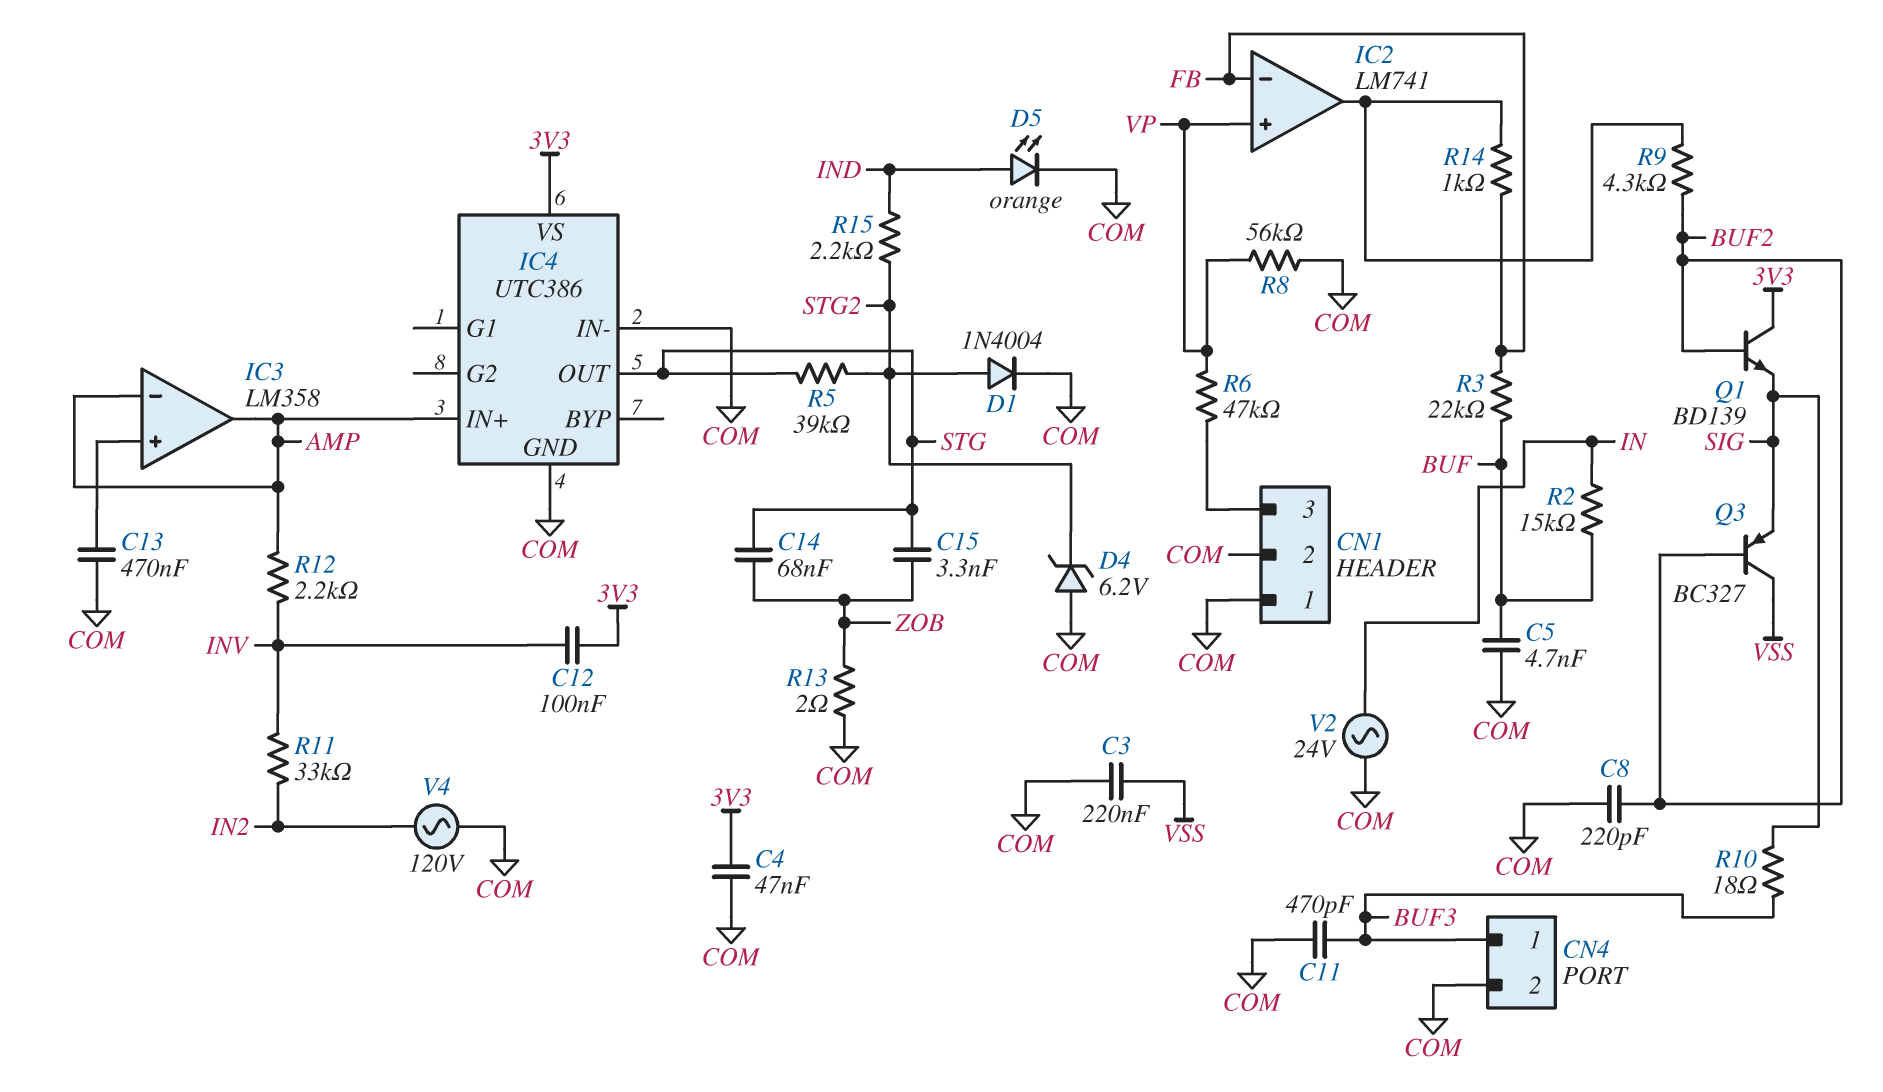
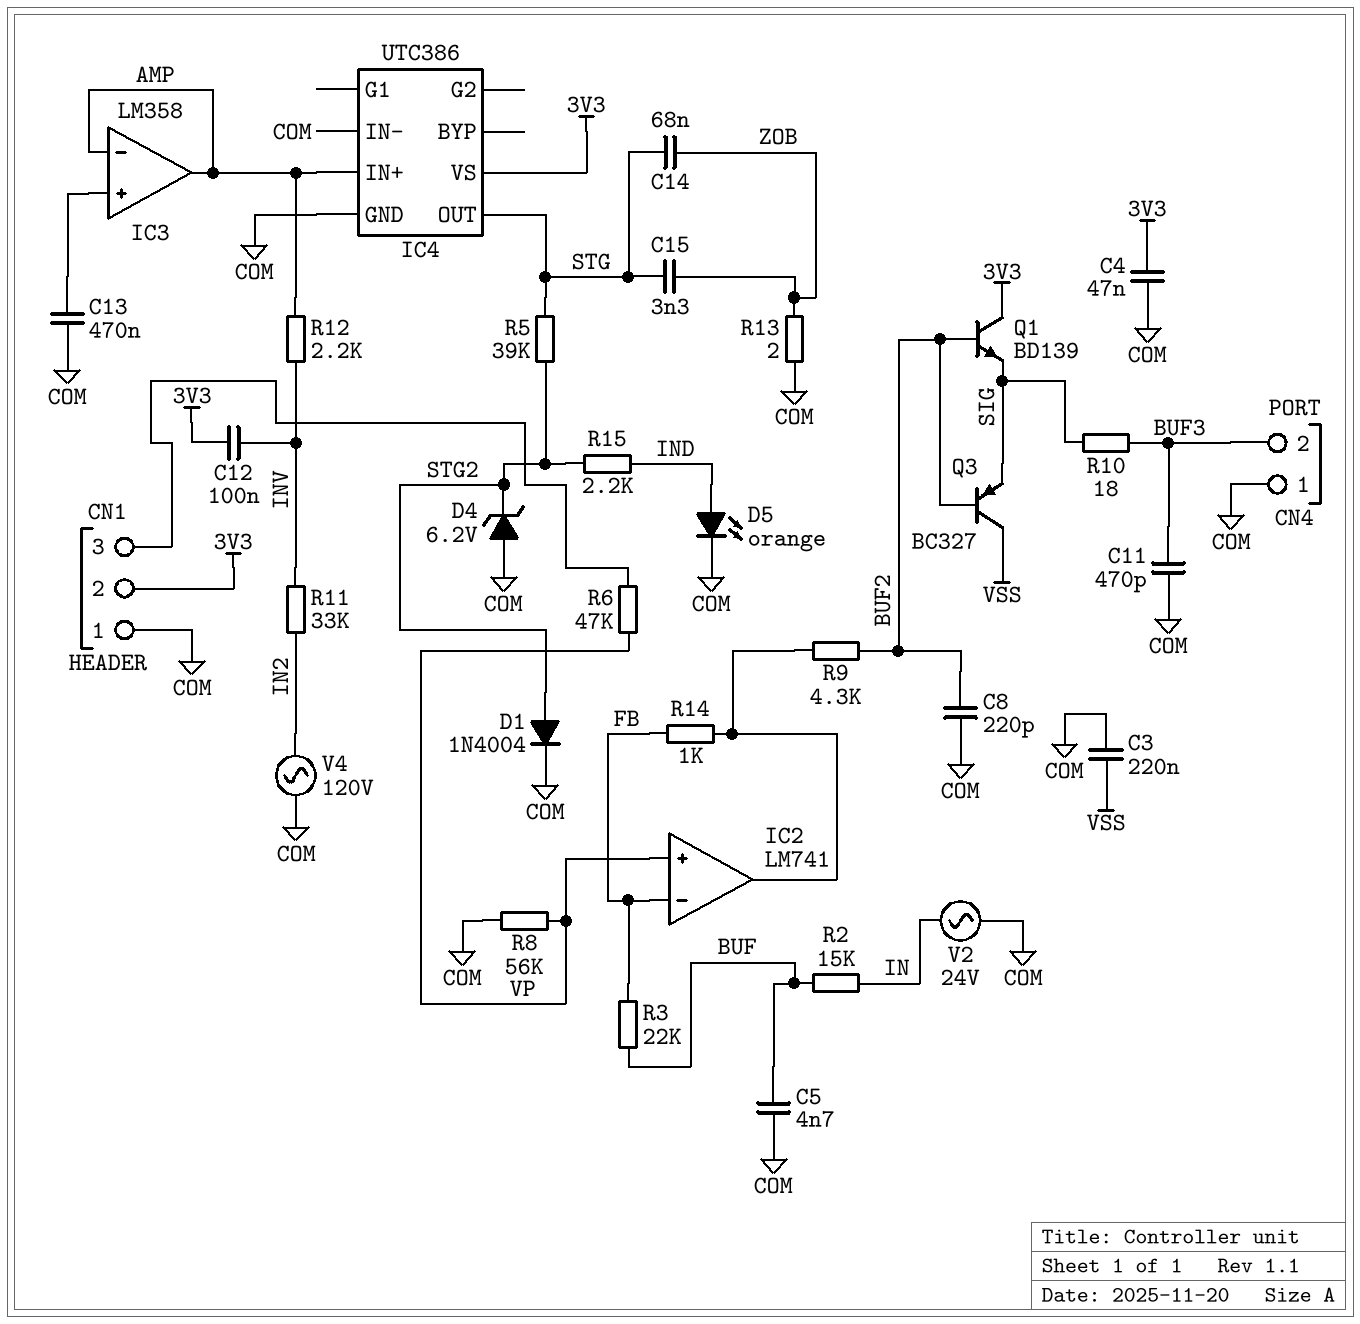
CN1 pin 2: COM -> 3V3
CN4 pin 1: BUF3 -> COM
CN4 pin 2: COM -> BUF3

